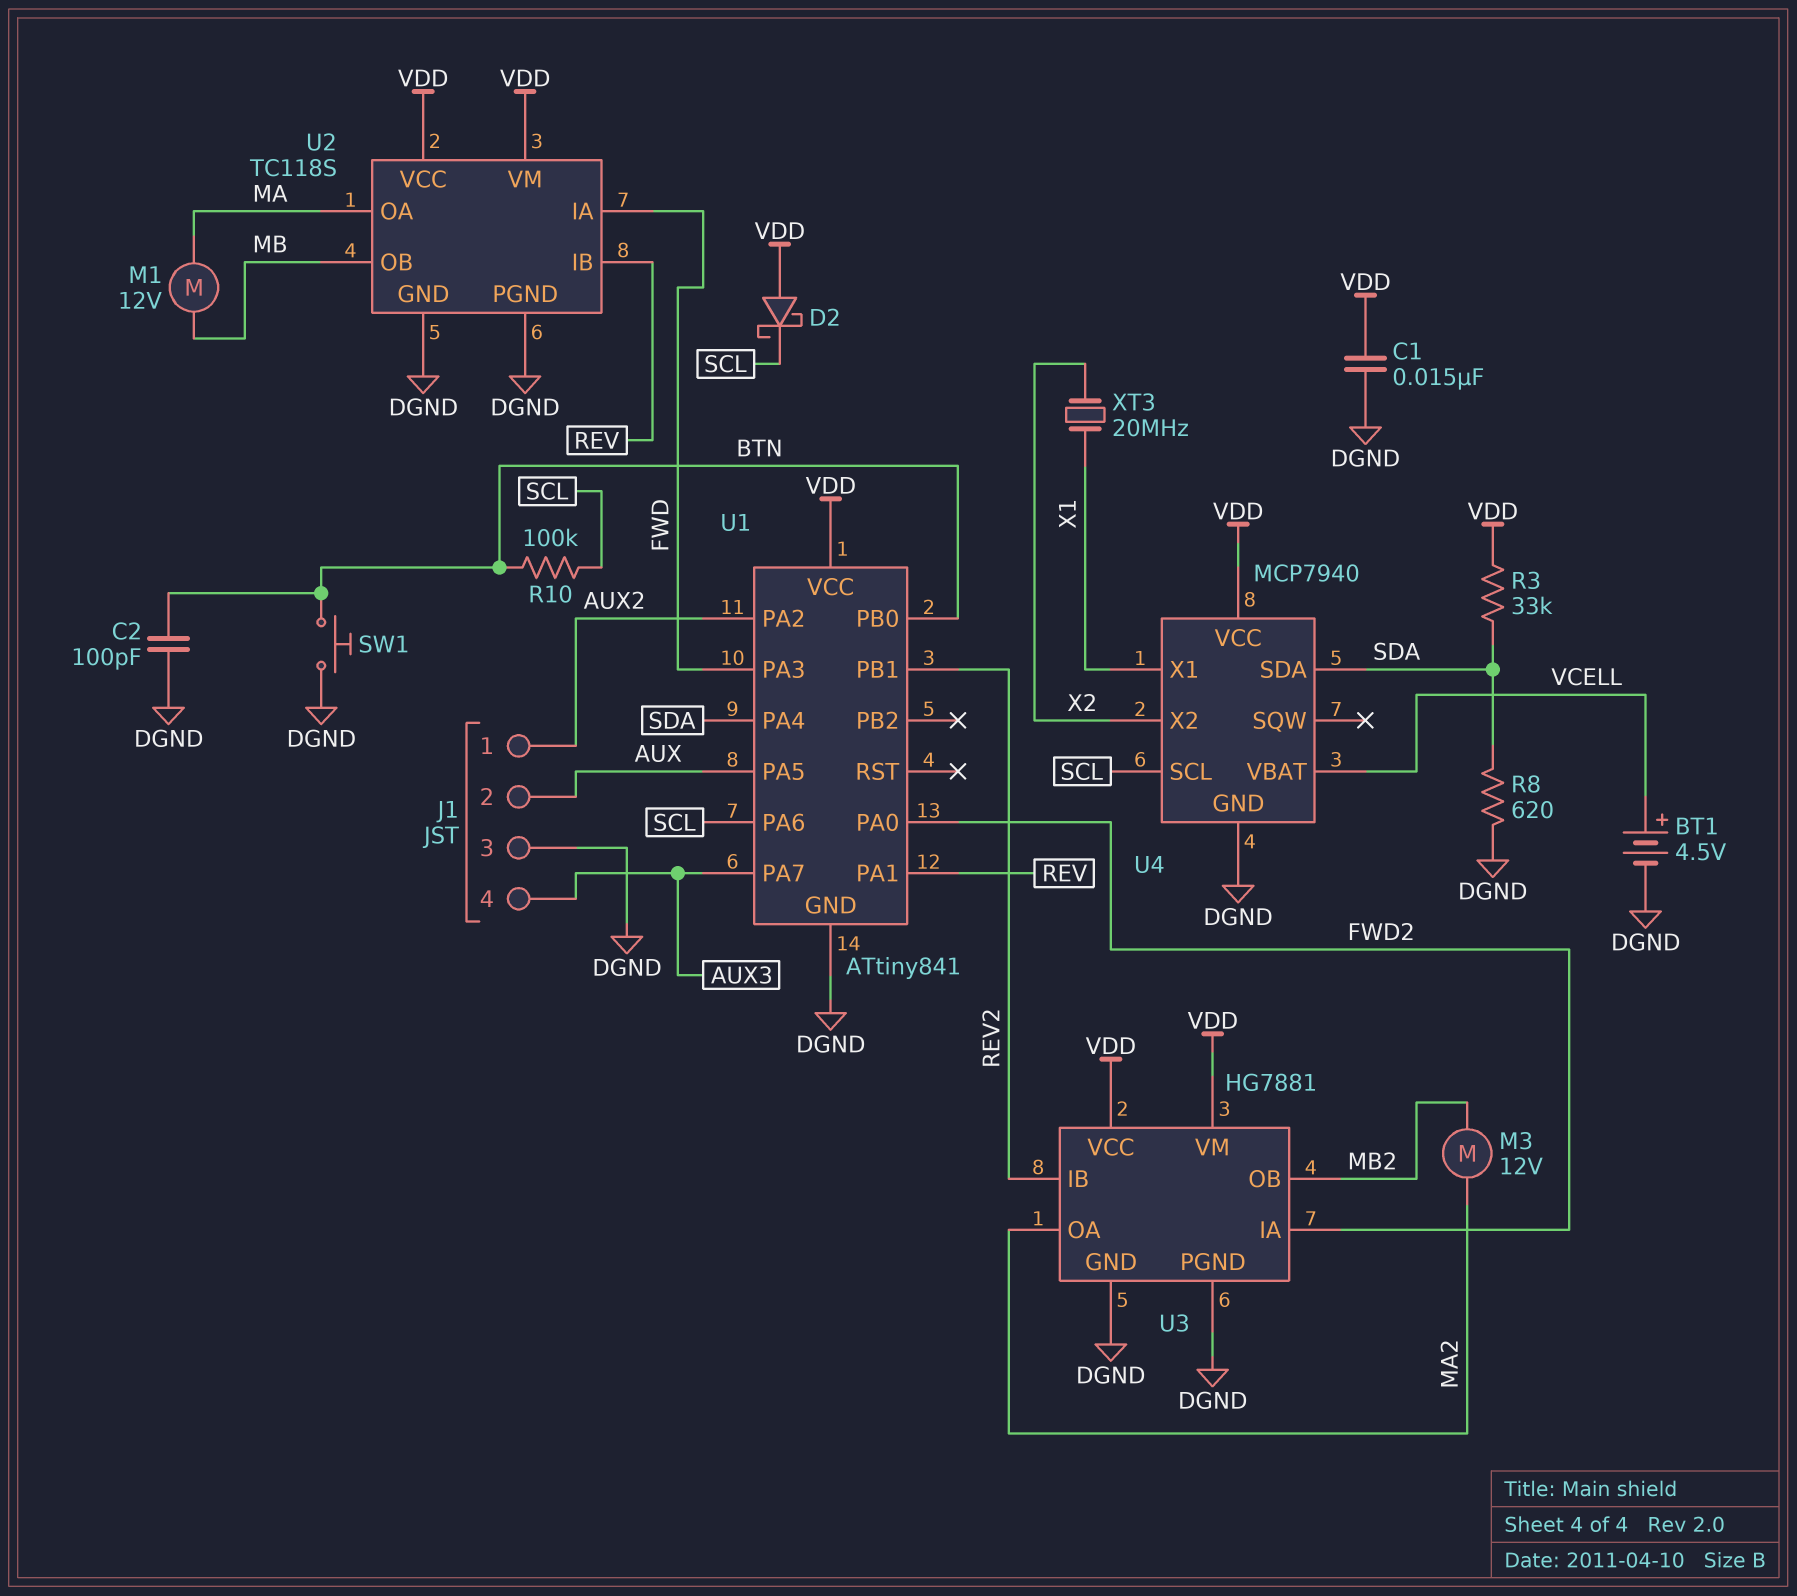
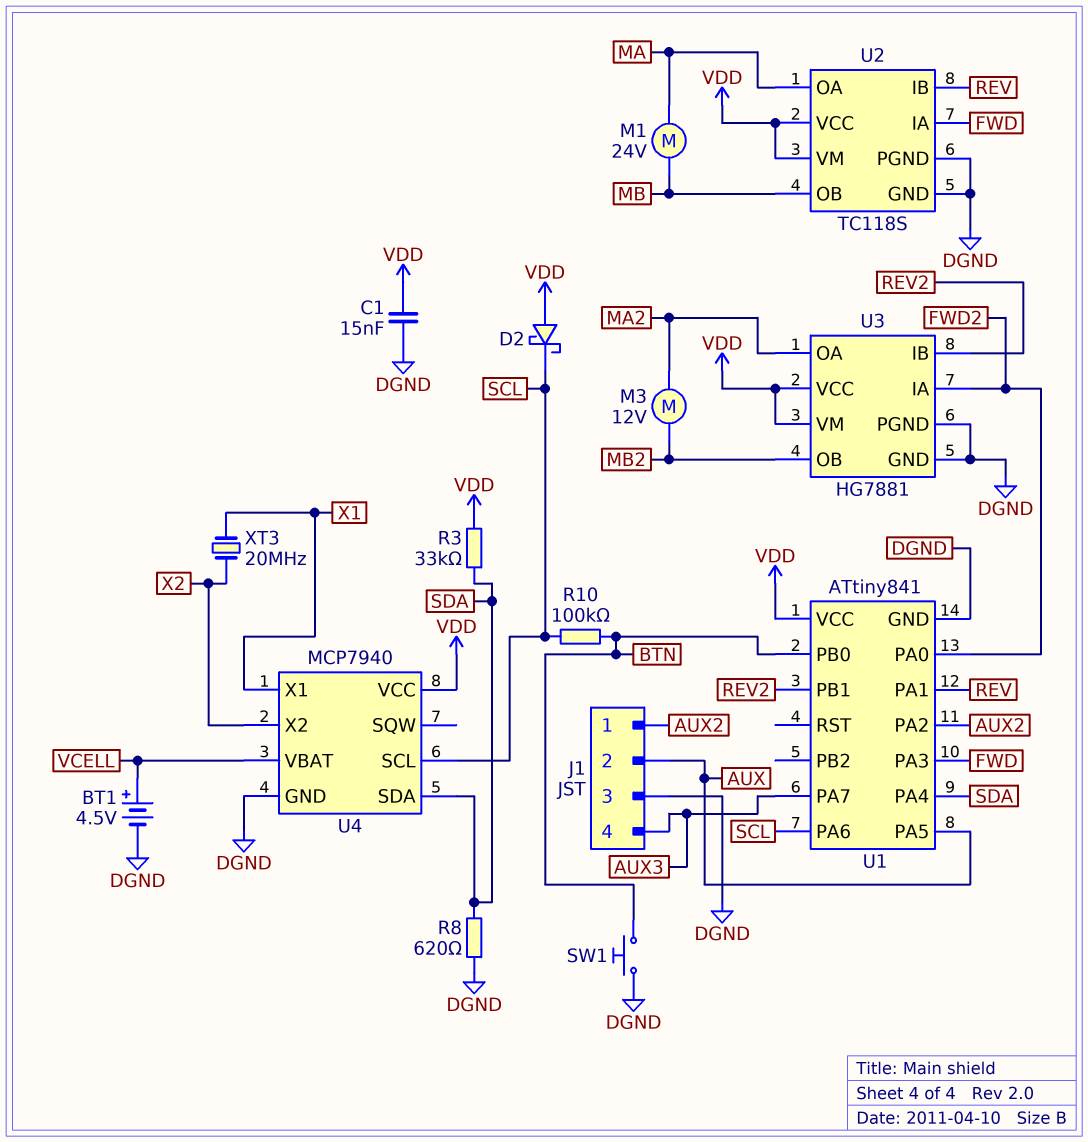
C2: 100pF (BTN, DGND) -> none
M1: motor 12V (MA, MB) -> motor 24V (MA, MB)

